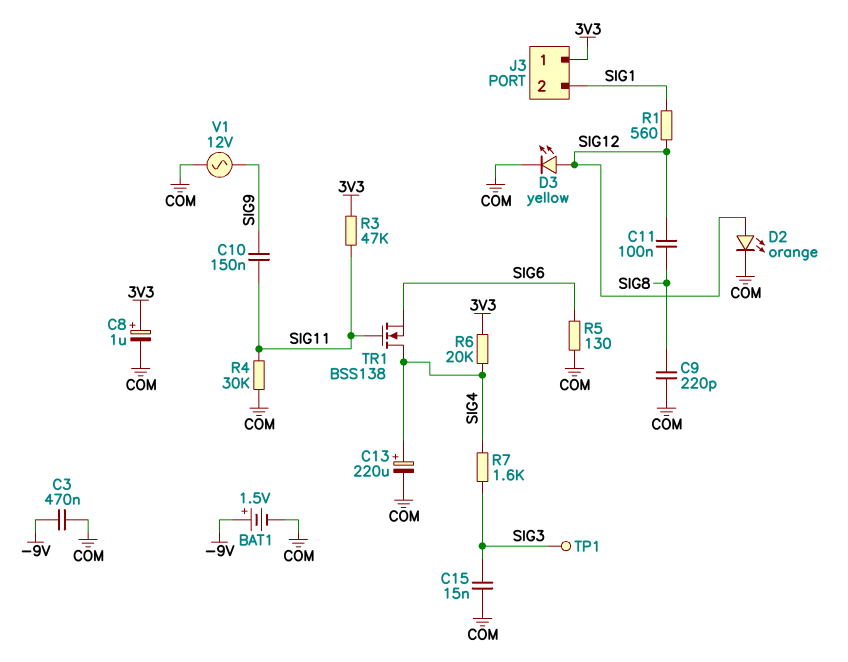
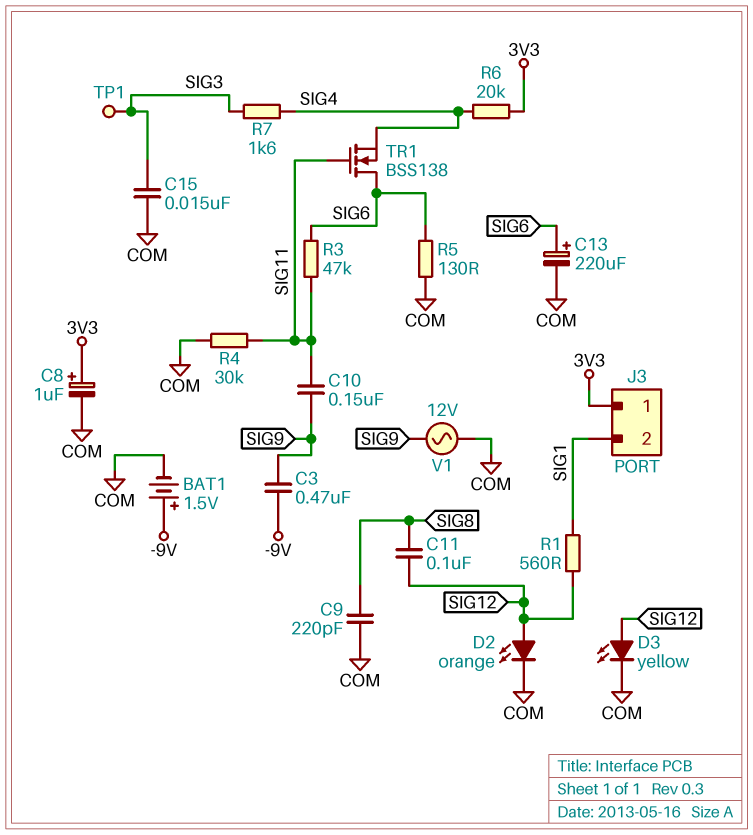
C3: 470nF (-9V, COM) -> 470nF (-9V, SIG9)
C13: 220uF (plus SIG4, minus COM) -> 220uF (plus SIG6, minus COM)
R3: 47k (3V3, SIG11) -> 47k (SIG6, SIG11)
TR1: NMOS BSS138 (G SIG11, D SIG4, S SIG6) -> NMOS BSS138 (G SIG11, D SIG6, S SIG4)

